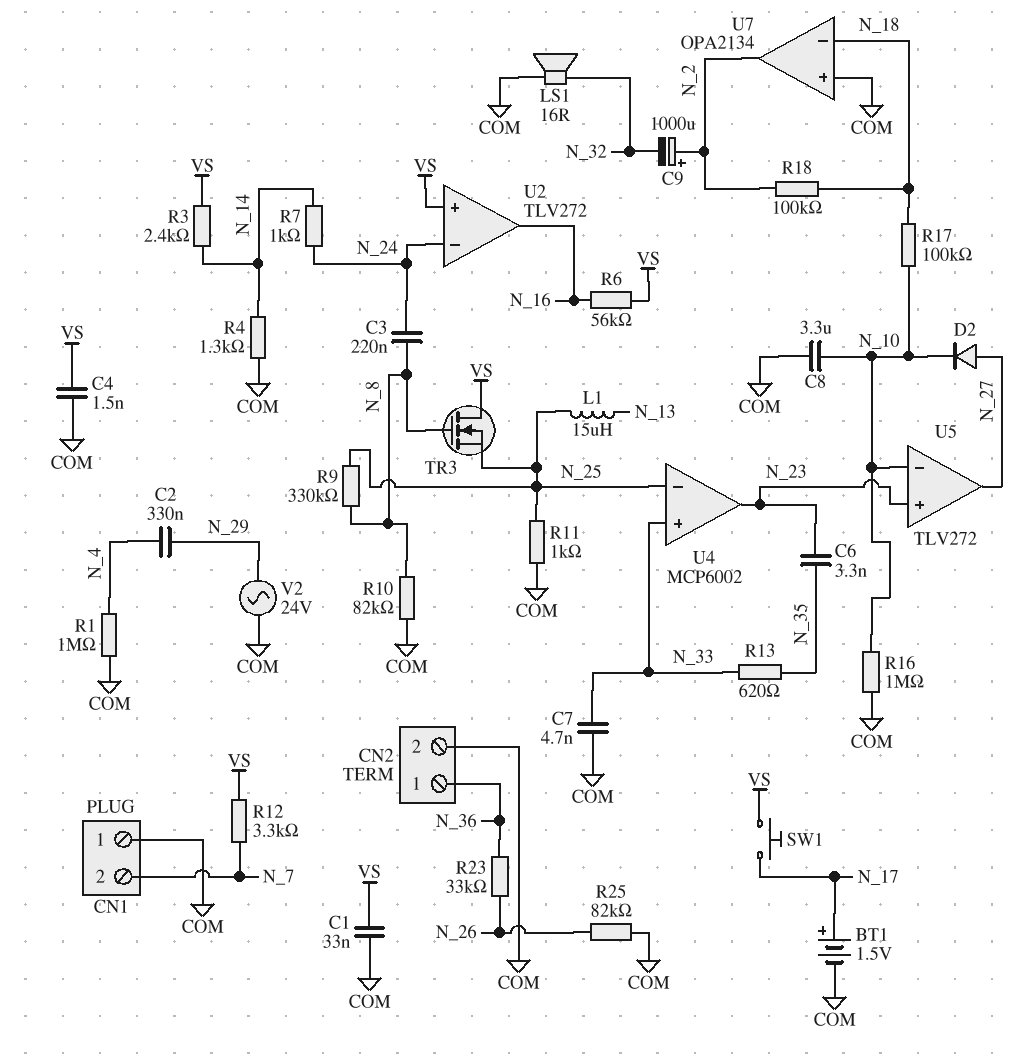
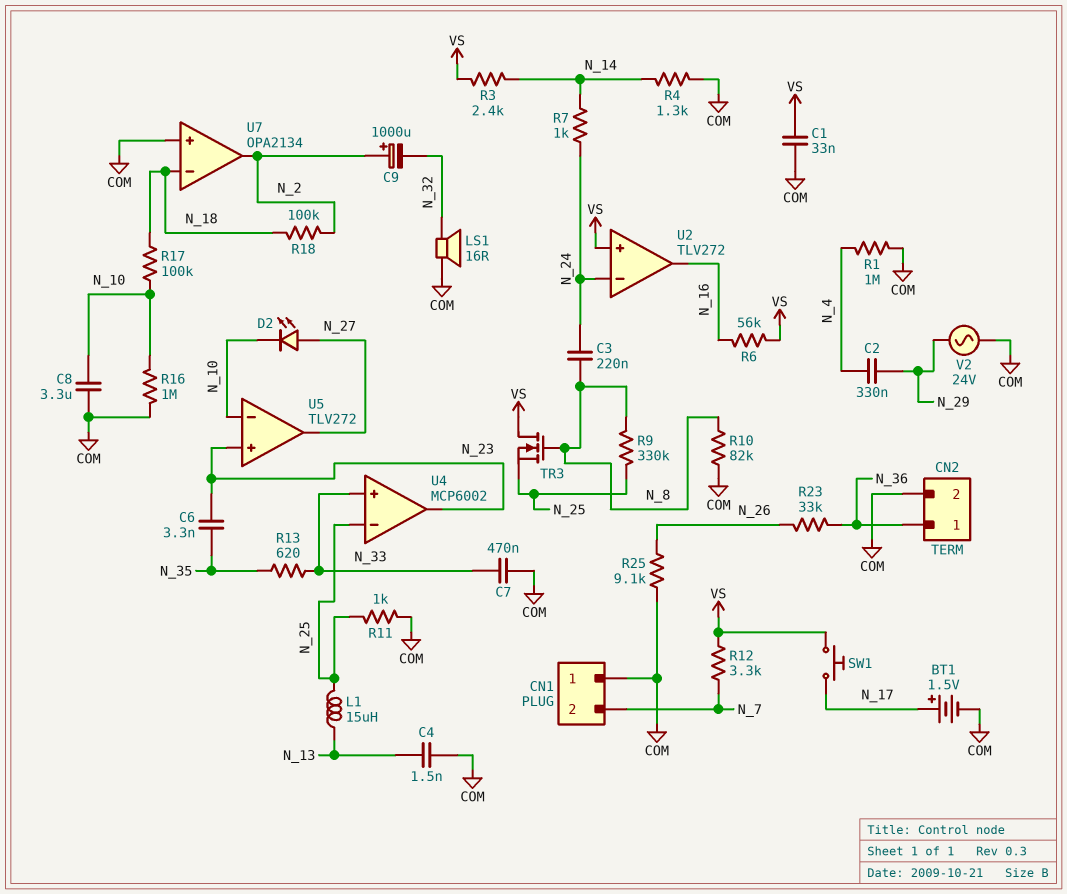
C4: 1.5nF (COM, VS) -> 1.5nF (COM, N_13)
C7: 4.7nF (COM, N_33) -> 470nF (COM, N_33)
D2: diode (A N_27, K N_10) -> LED (A N_27, K N_10)
R25: 82k (COM, N_26) -> 9.1k (COM, N_26)

